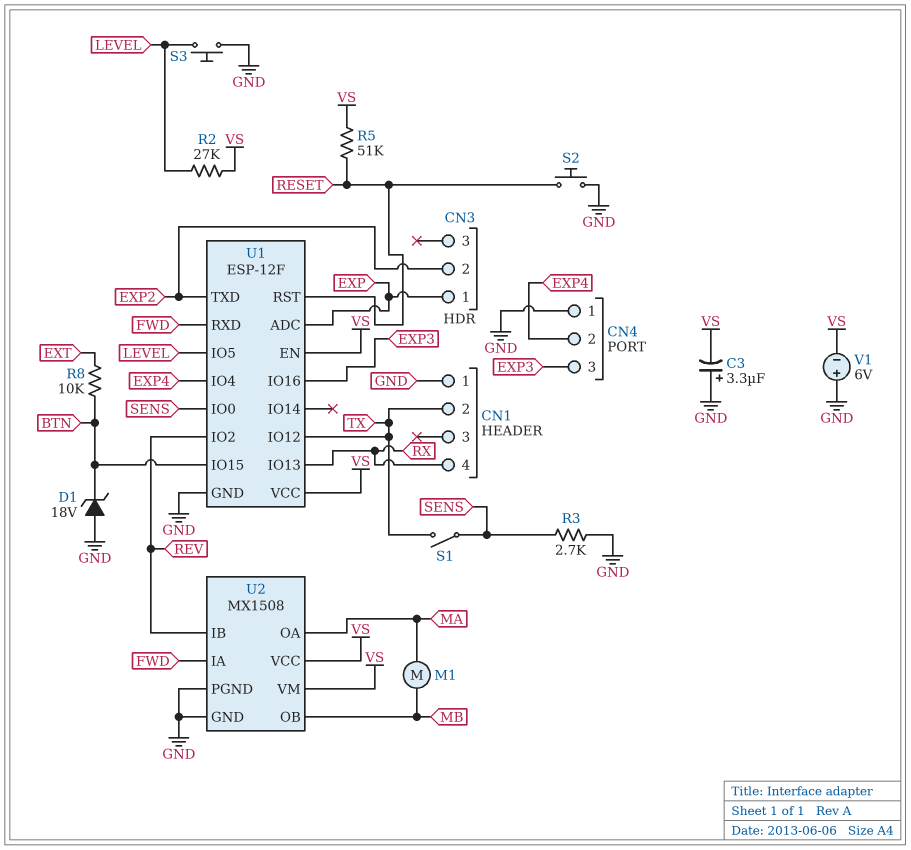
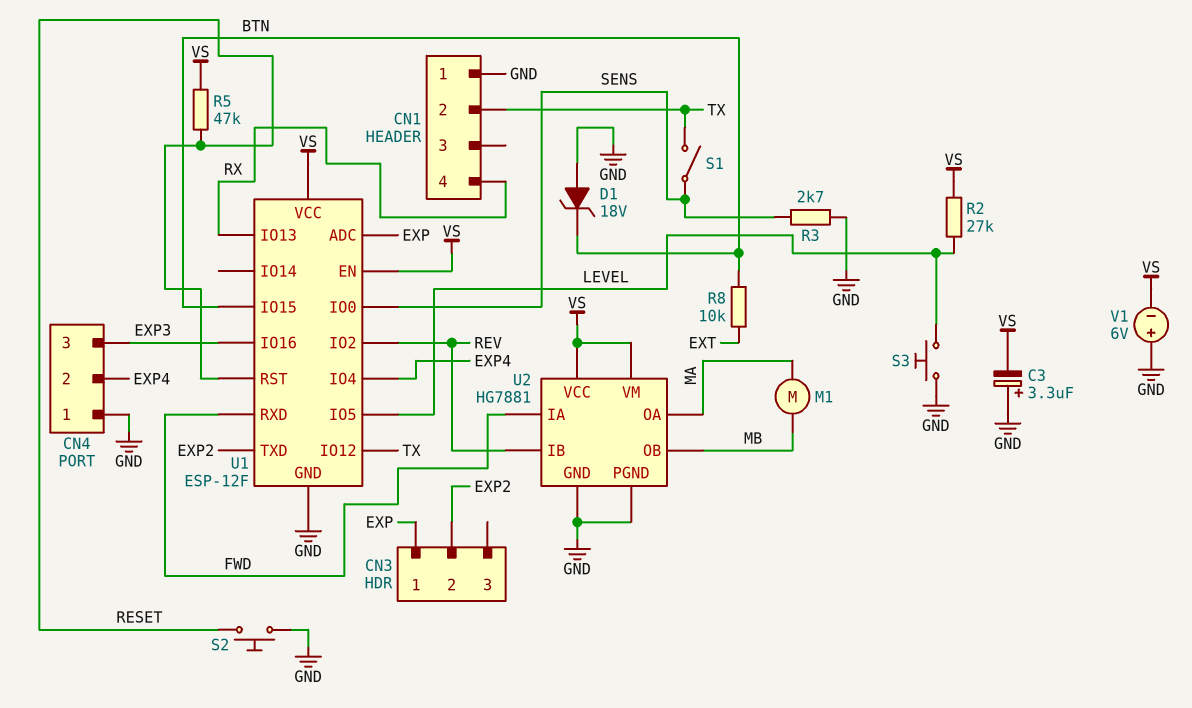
R5: 51k (RESET, VS) -> 47k (RESET, VS)
U2: MX1508 -> HG7881

